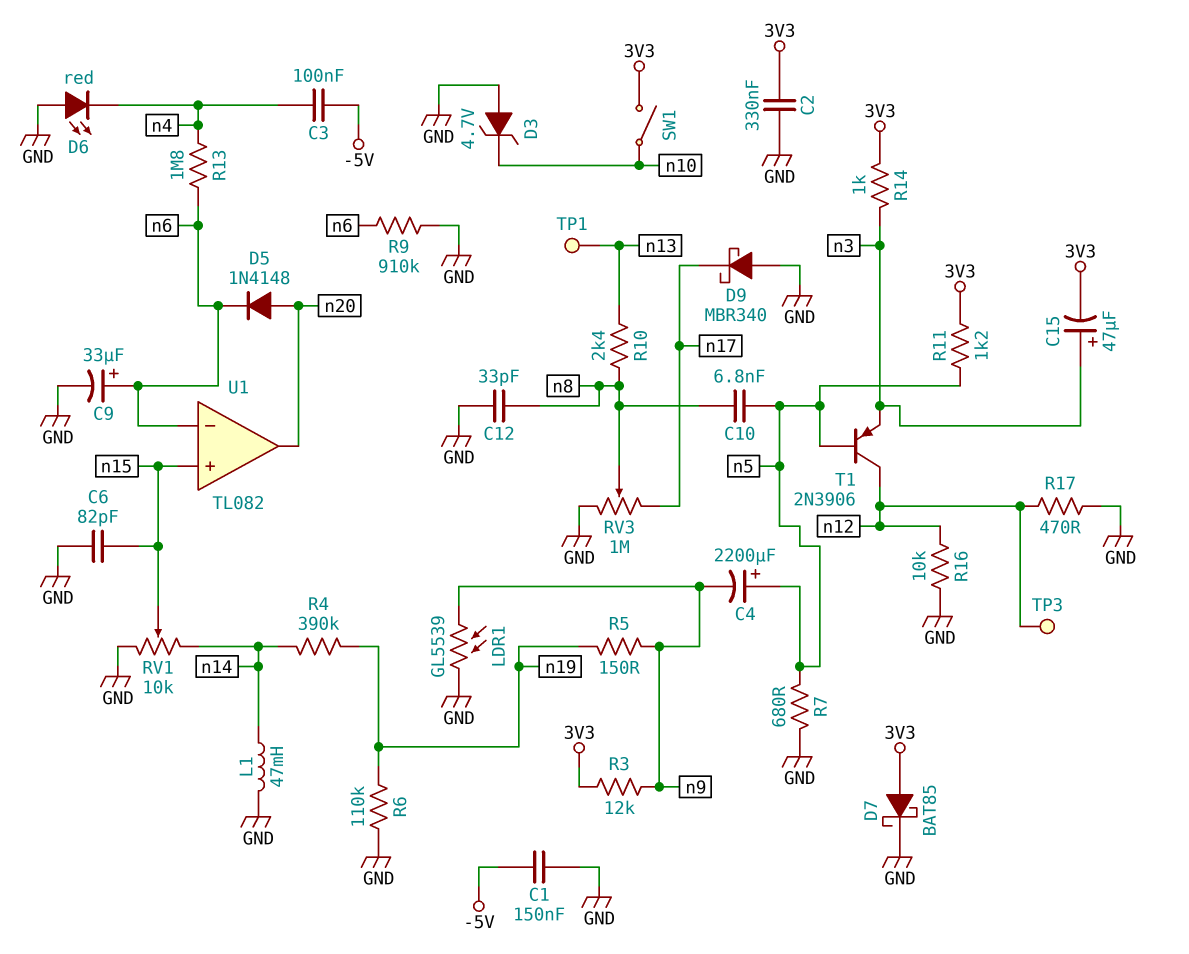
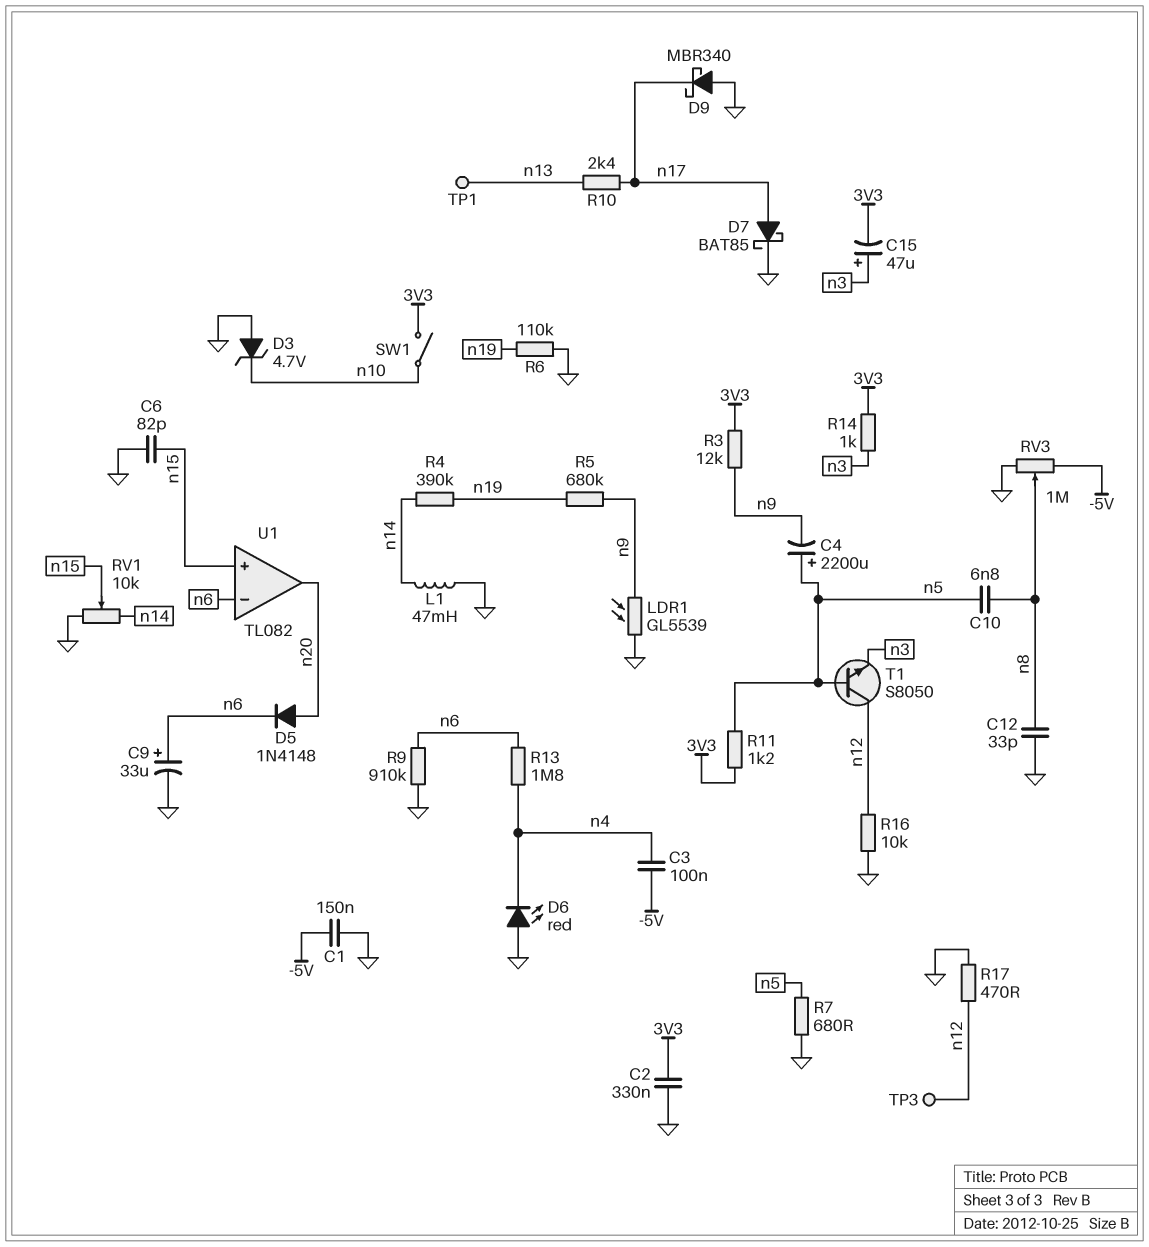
D7: schottky BAT85 (A 3V3, K GND) -> schottky BAT85 (A n17, K GND)
R5: 150 (n9, n19) -> 680k (n9, n19)
R10: 2.4k (n8, n13) -> 2.4k (n13, n17)
RV3: 1M (GND, n17, wiper n8) -> 1M (-5V, GND, wiper n8)
T1: PNP 2N3906 (B n5, C n12, E n3) -> NPN S8050 (B n5, C n12, E n3)

